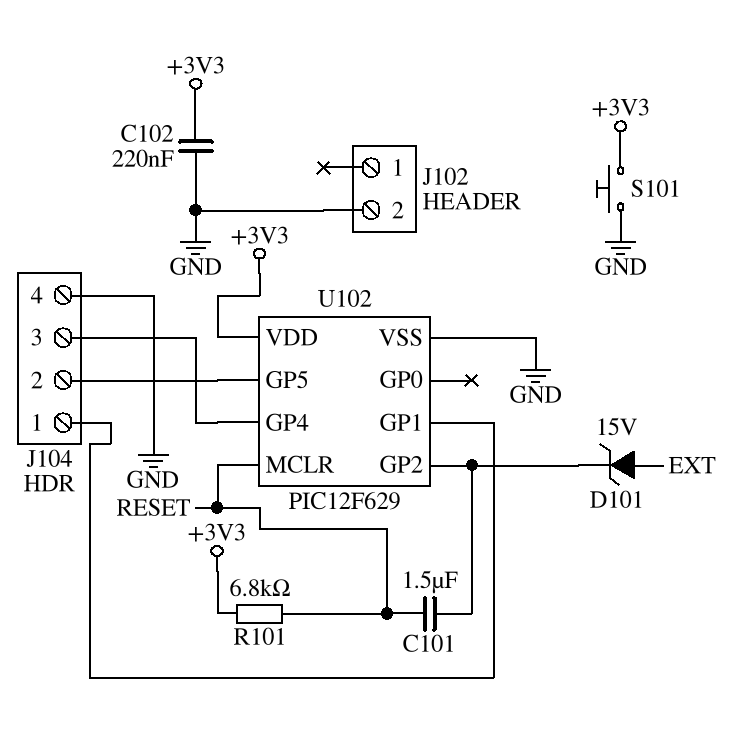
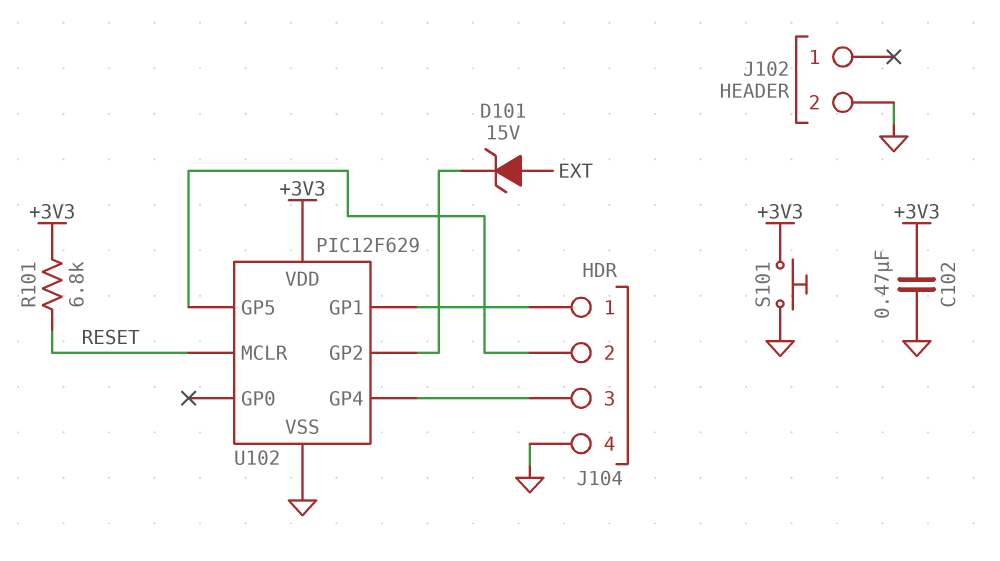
C101: 1.5uF (RESET, U102/GP2) -> none
C102: 220nF (+3V3, GND) -> 470nF (+3V3, GND)

